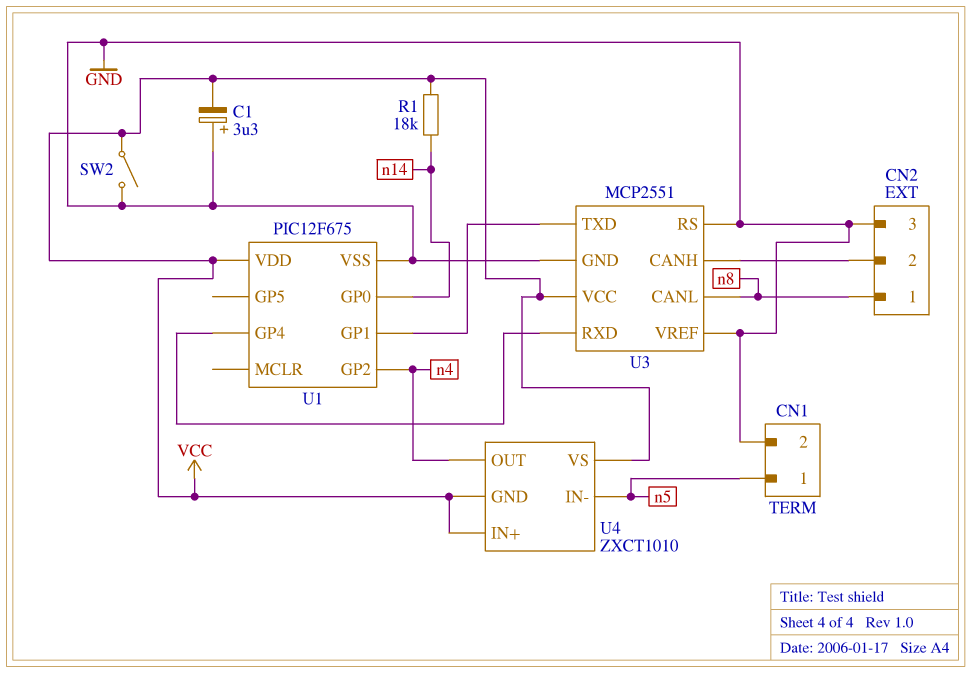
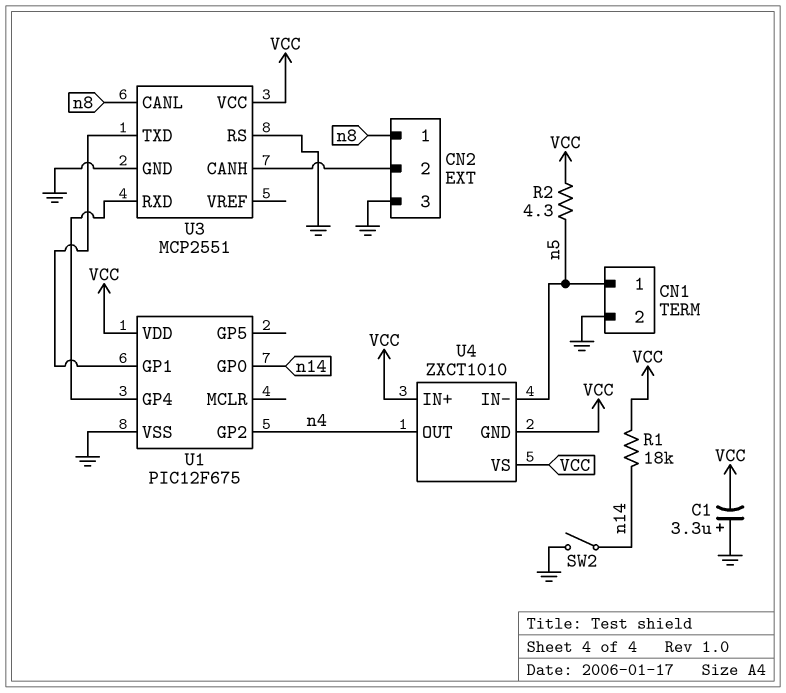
R2: none -> 4.3 (VCC, n5)
SW2: switch (GND, VCC) -> switch (GND, n14)
U3 pin VREF: GND -> none

